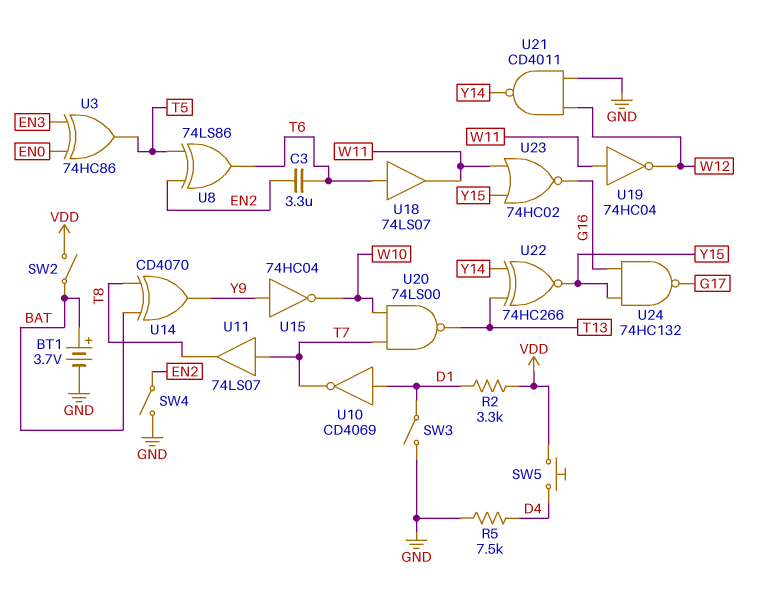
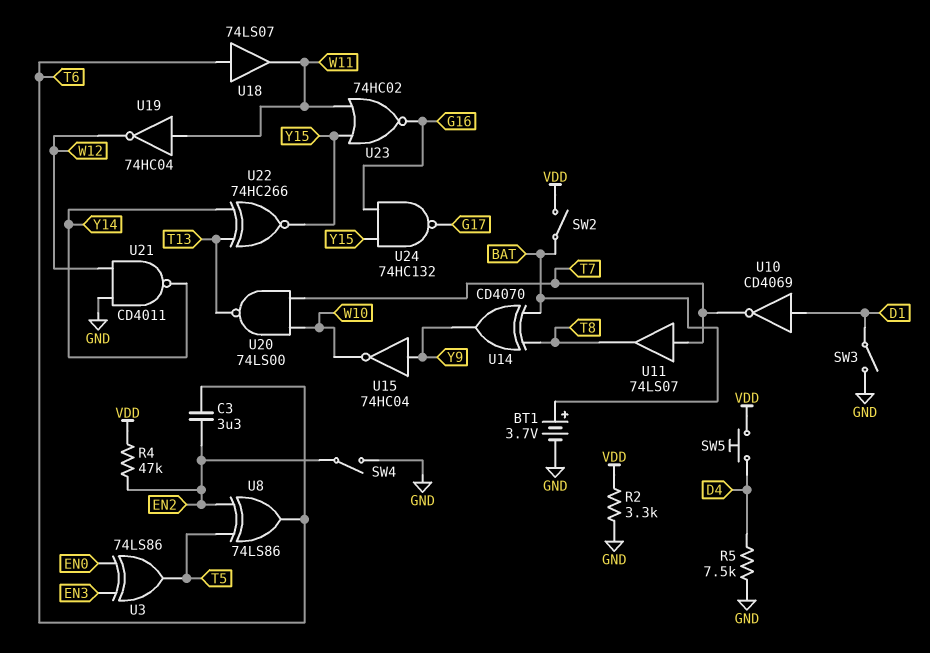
R2: 3.3k (D1, VDD) -> 3.3k (GND, VDD)
R4: none -> 47k (EN2, VDD)
U3: XOR 74HC86 (in EN0, in EN3, out T5) -> XOR 74LS86 (in EN0, in EN3, out T5)

